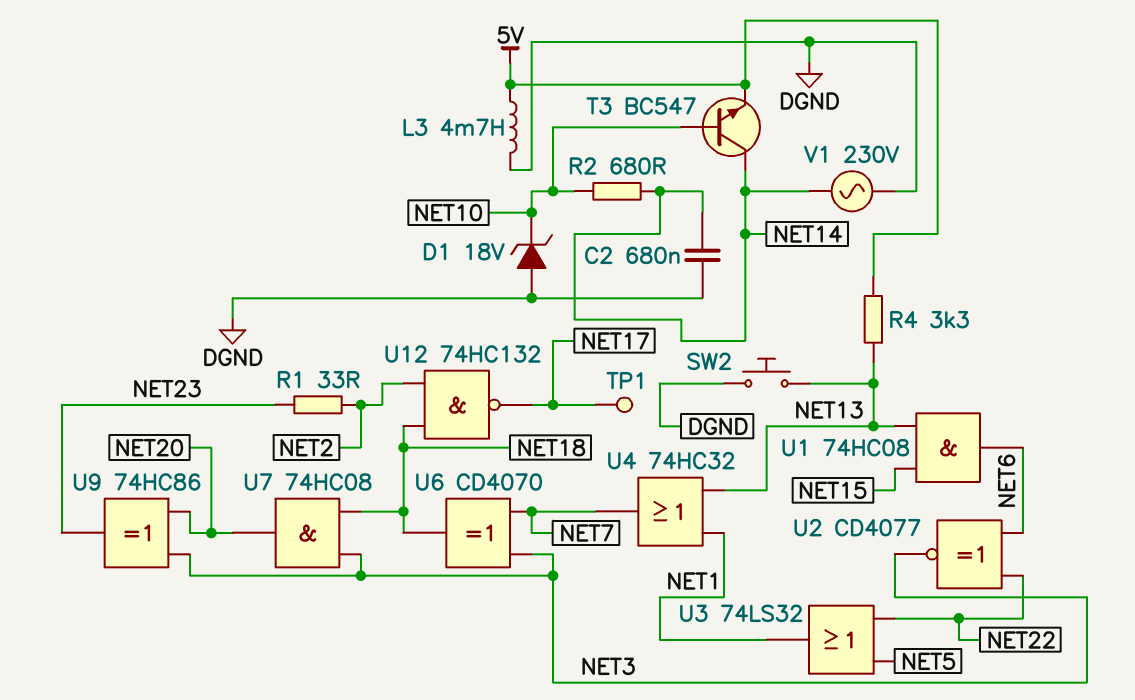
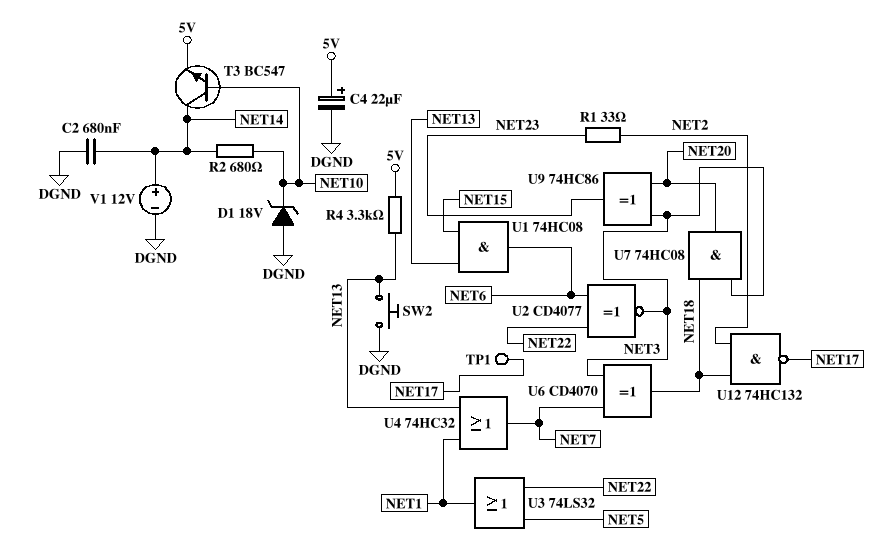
C4: none -> 22uF (plus 5V, minus DGND)
L3: 4.7mH (5V, DGND) -> none
V1: AC 230V (DGND, NET14) -> 12V (plus NET14, minus DGND)

